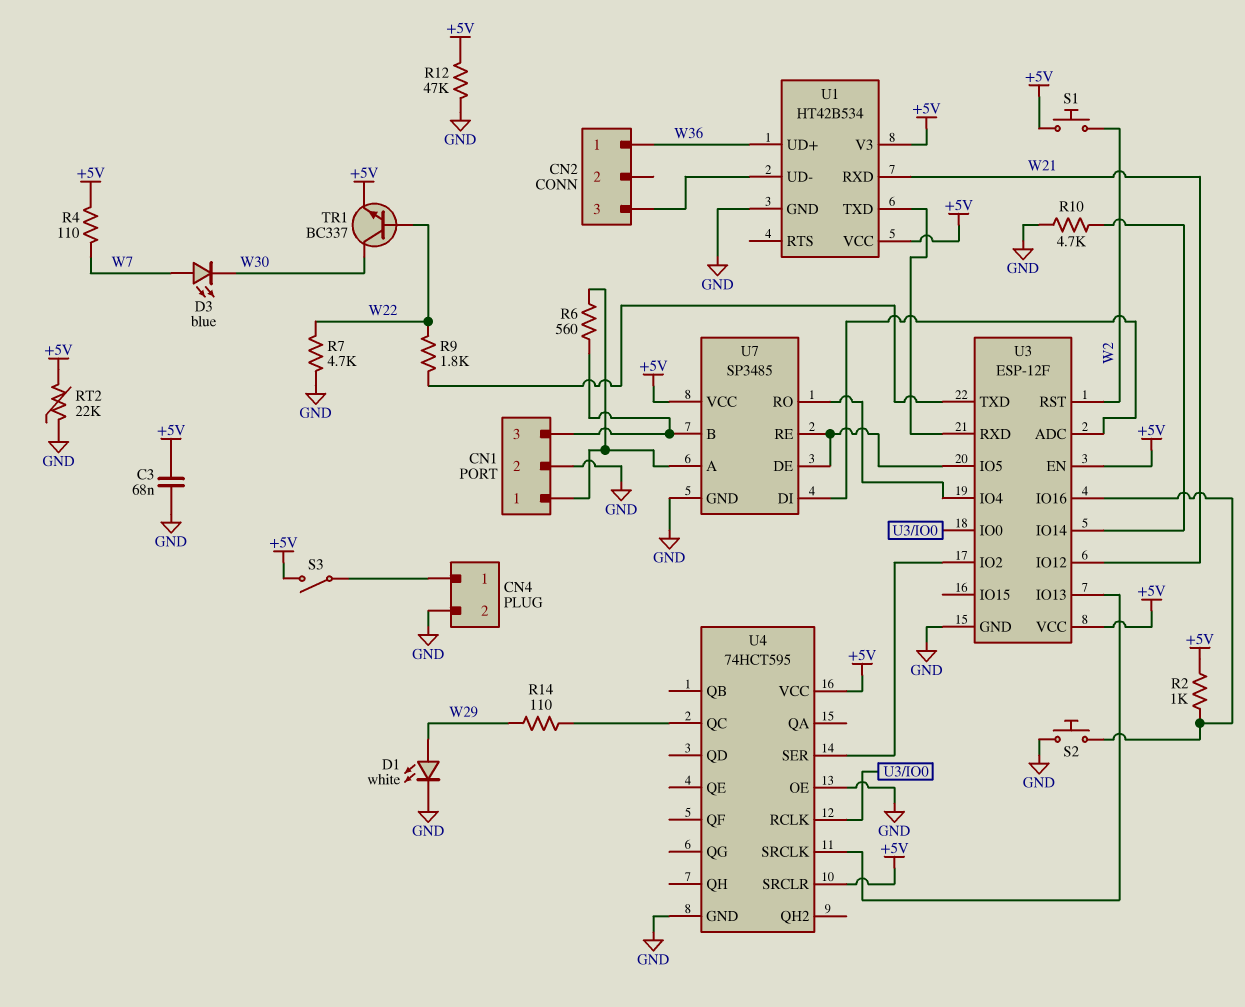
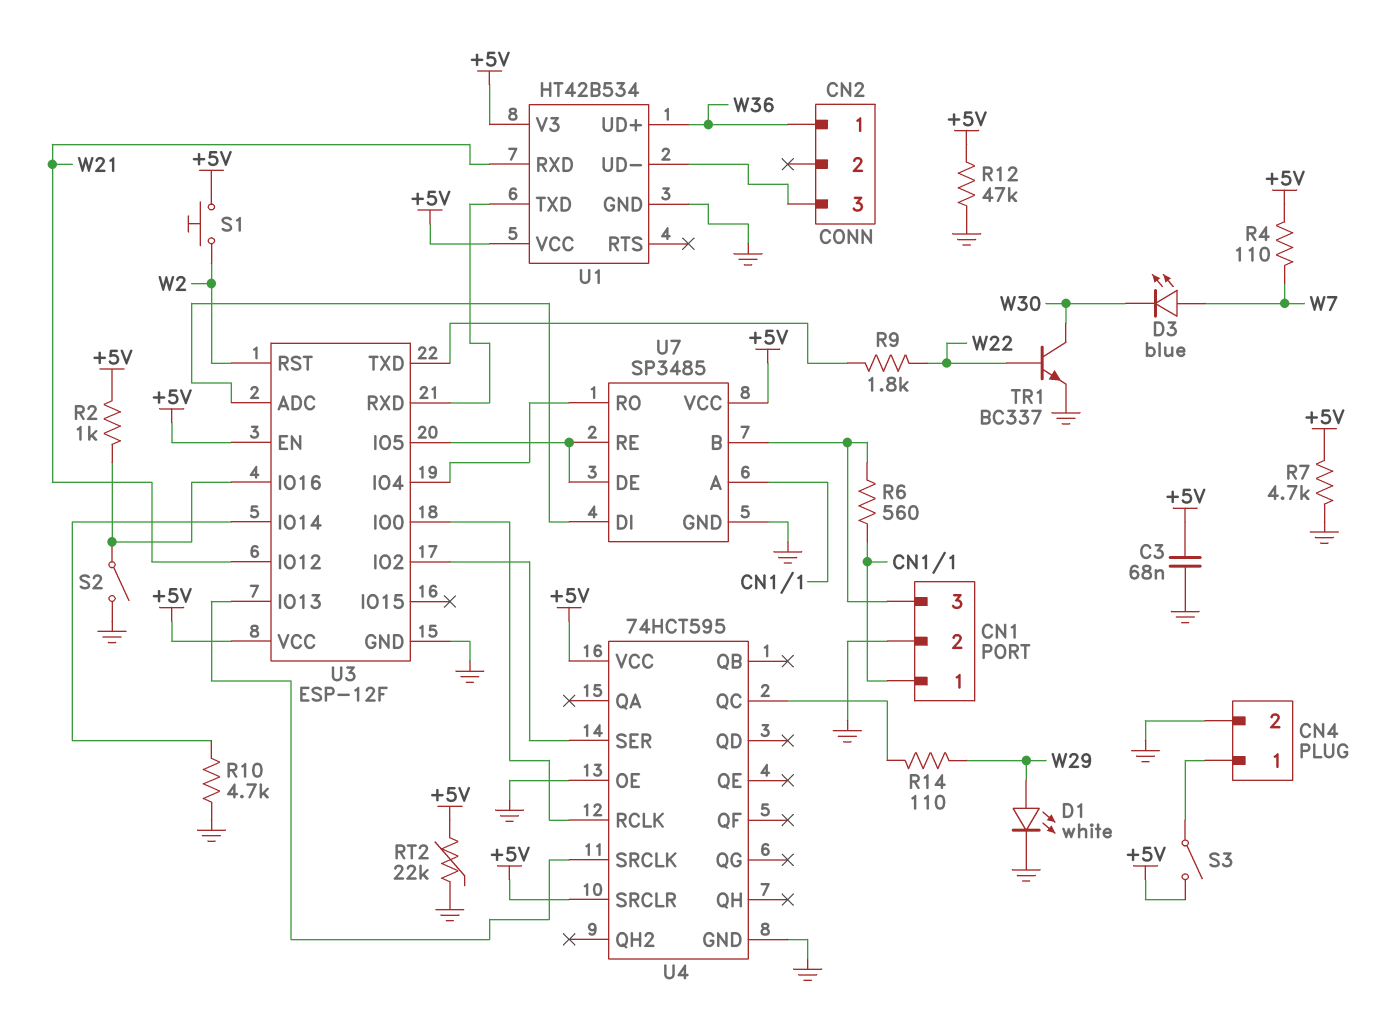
R7: 4.7k (GND, W22) -> 4.7k (+5V, GND)
S2: button (GND, U3/IO16) -> switch (GND, U3/IO16)
TR1: NPN BC337 (B W22, C W30, E +5V) -> NPN BC337 (B W22, C W30, E GND)

